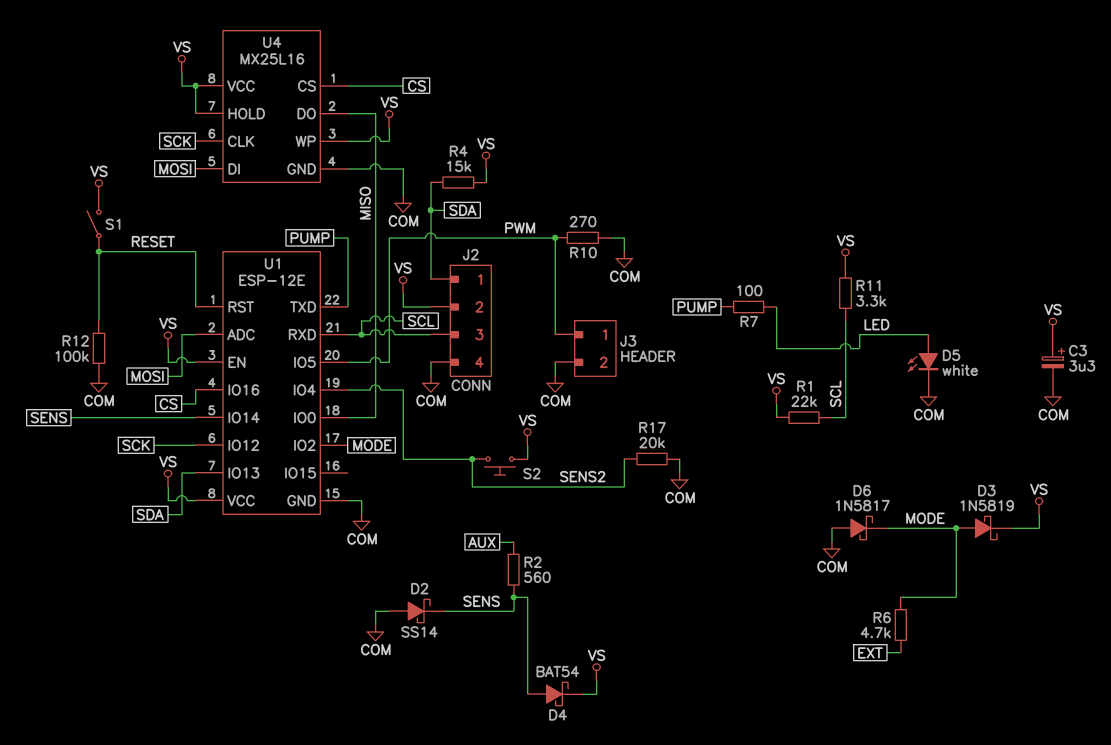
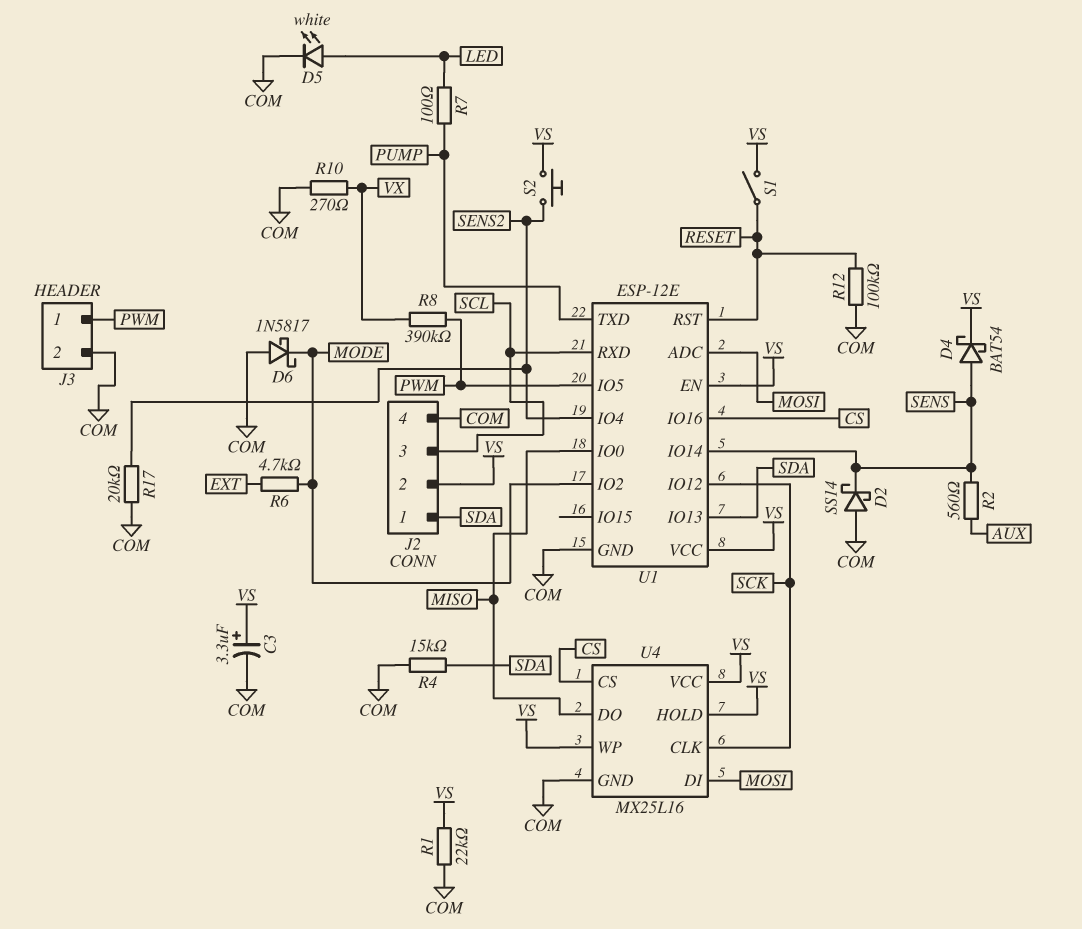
D3: schottky 1N5819 (A MODE, K VS) -> none
R1: 22k (SCL, VS) -> 22k (COM, VS)
R4: 15k (SDA, VS) -> 15k (COM, SDA)
R8: none -> 390k (PWM, VX)
R10: 270 (COM, PWM) -> 270 (COM, VX)
R11: 3.3k (SCL, VS) -> none

